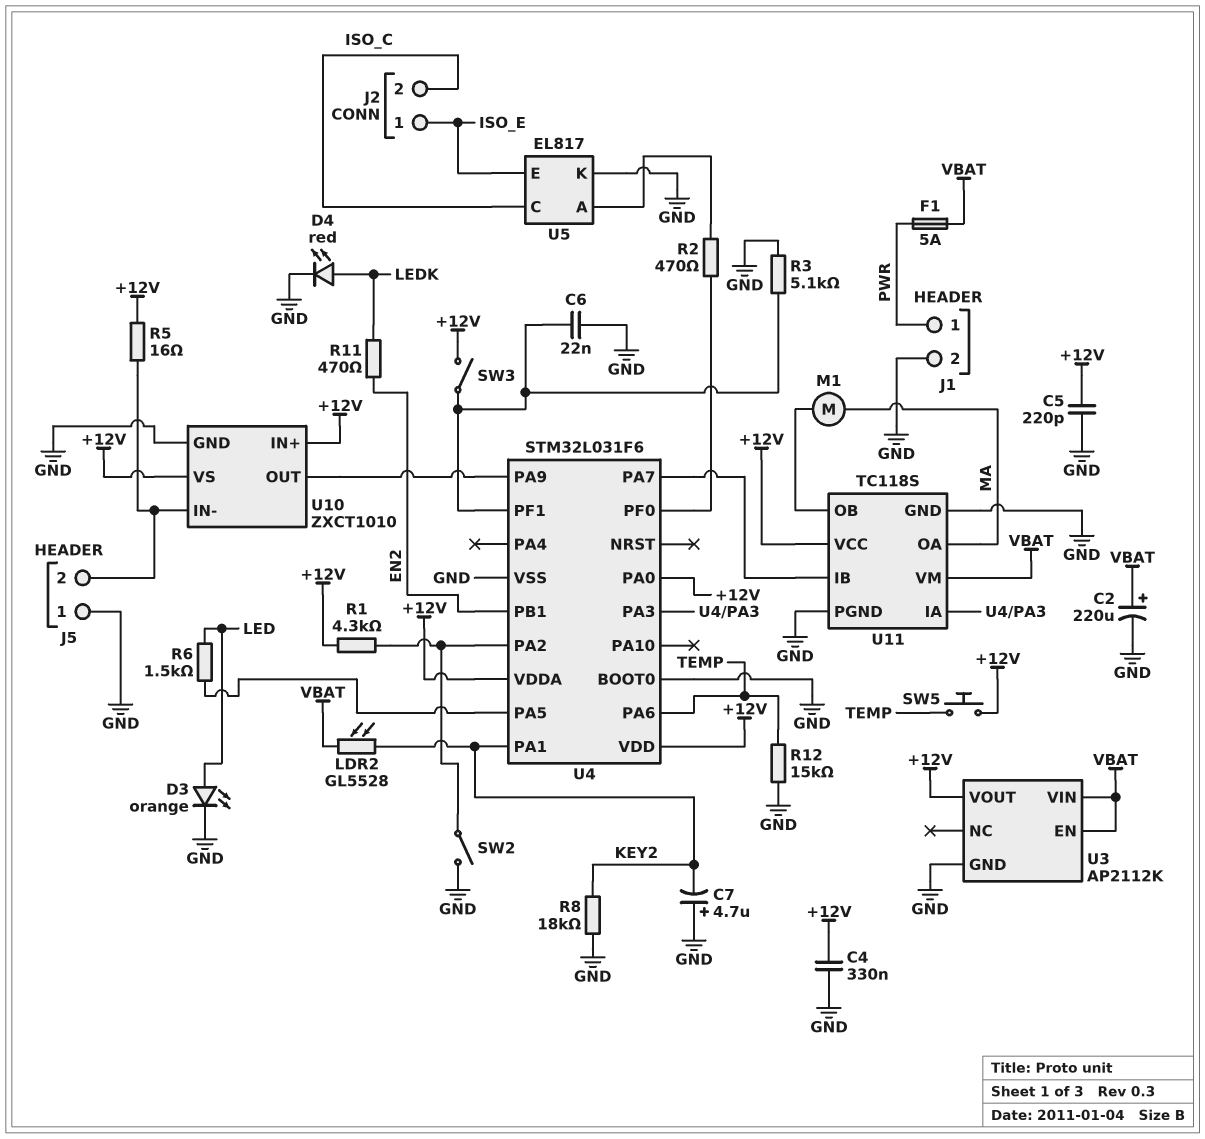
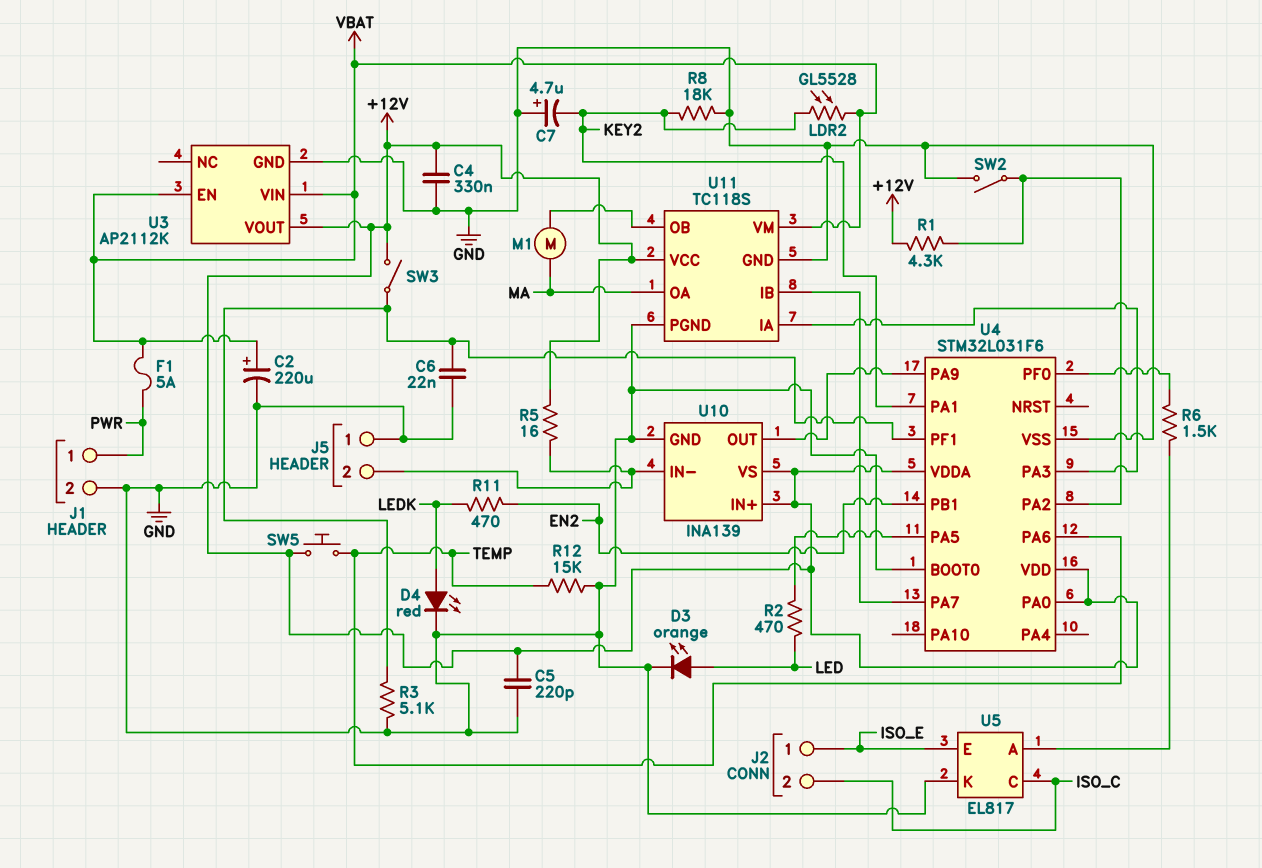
R2: 470 (U4/PF0, U5/A) -> 470 (LED, U4/PA5)
R6: 1.5k (LED, U4/PA5) -> 1.5k (U4/PF0, U5/A)
U10: ZXCT1010 -> INA139

